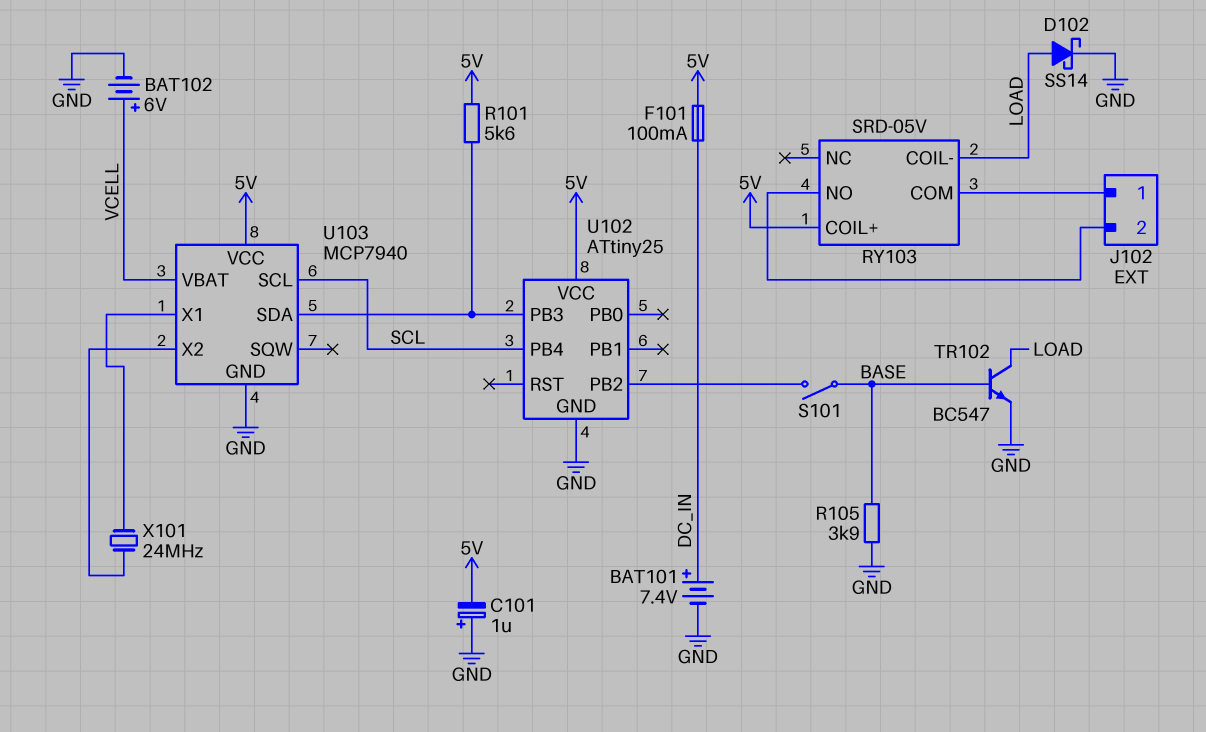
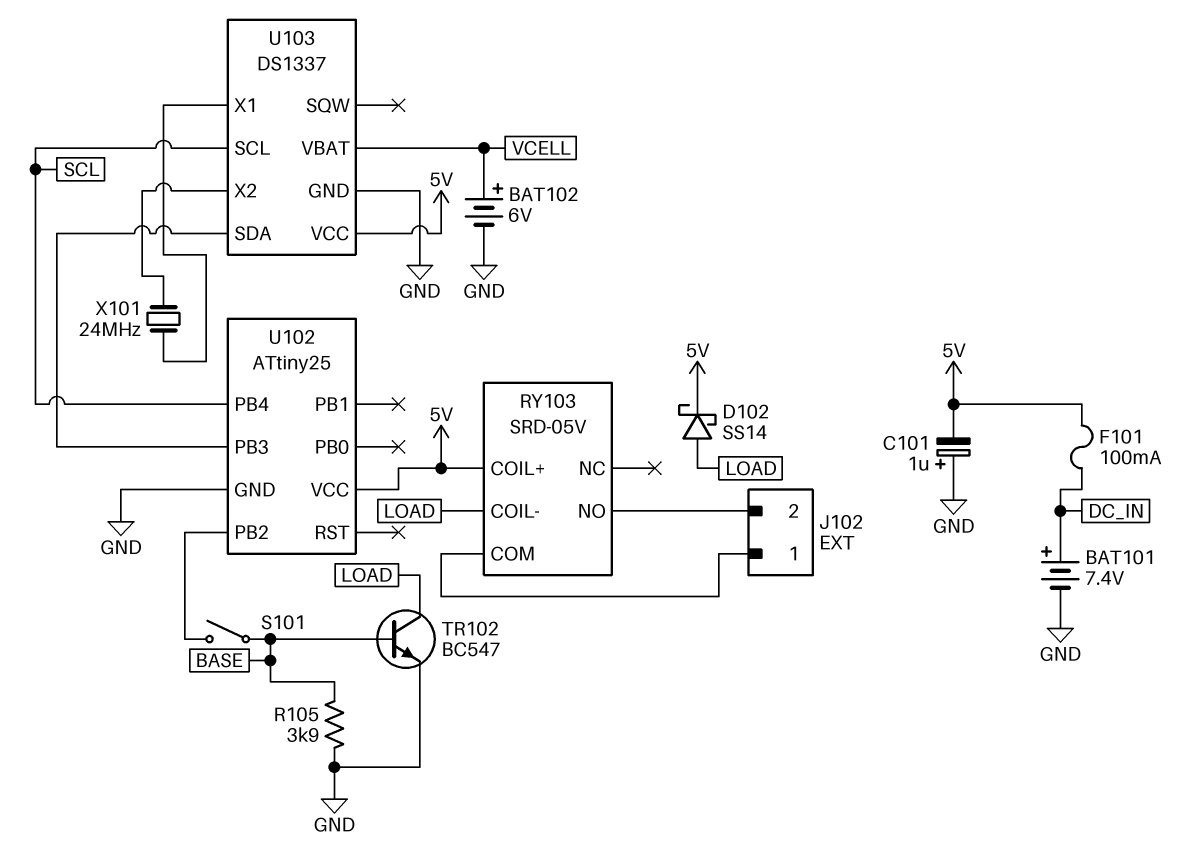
D102: schottky SS14 (A LOAD, K GND) -> schottky SS14 (A LOAD, K 5V)
R101: 5.6k (5V, U102/PB3) -> none
U103: MCP7940 -> DS1337

